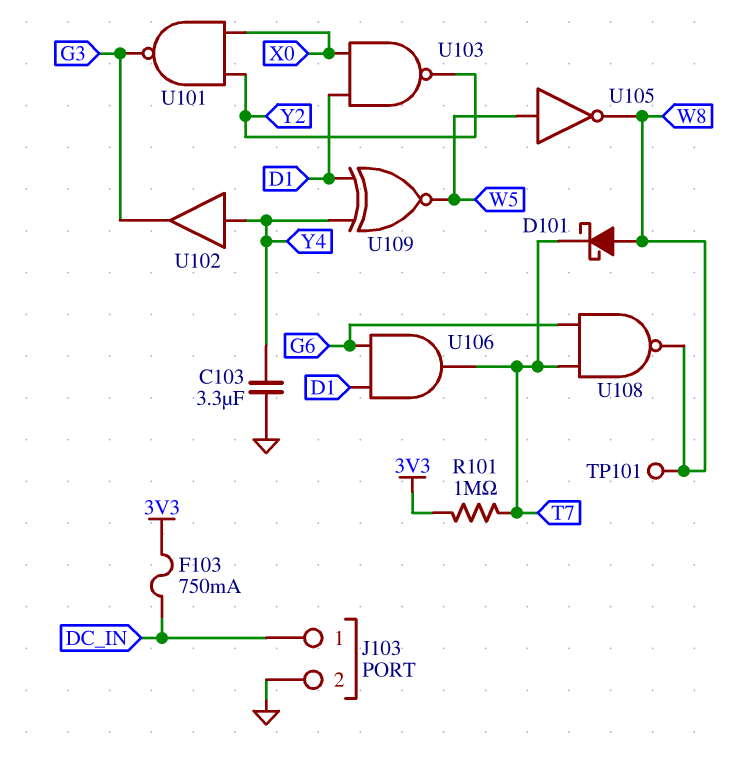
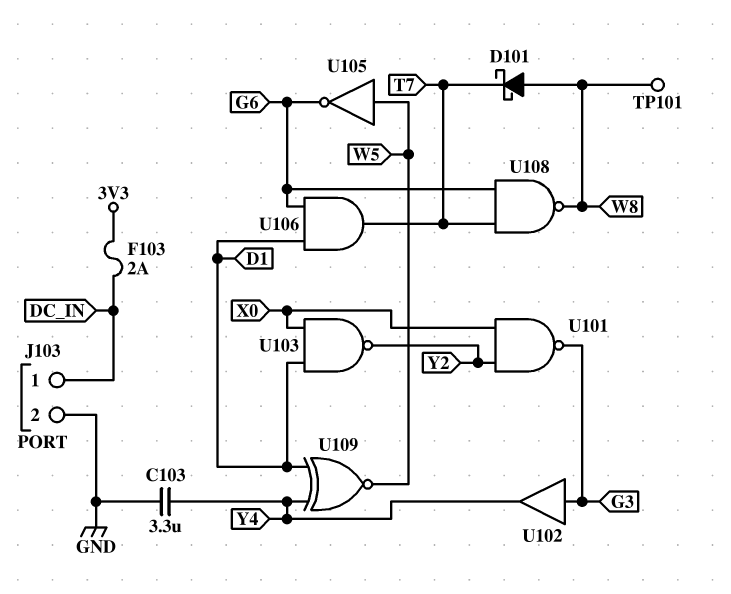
F103: 750mA (3V3, DC_IN) -> 2A (3V3, DC_IN)
R101: 1M (3V3, T7) -> none
U102: buffer (in Y4, out G3) -> buffer (in G3, out Y4)
U105: NOT (in W5, out W8) -> NOT (in W5, out G6)

